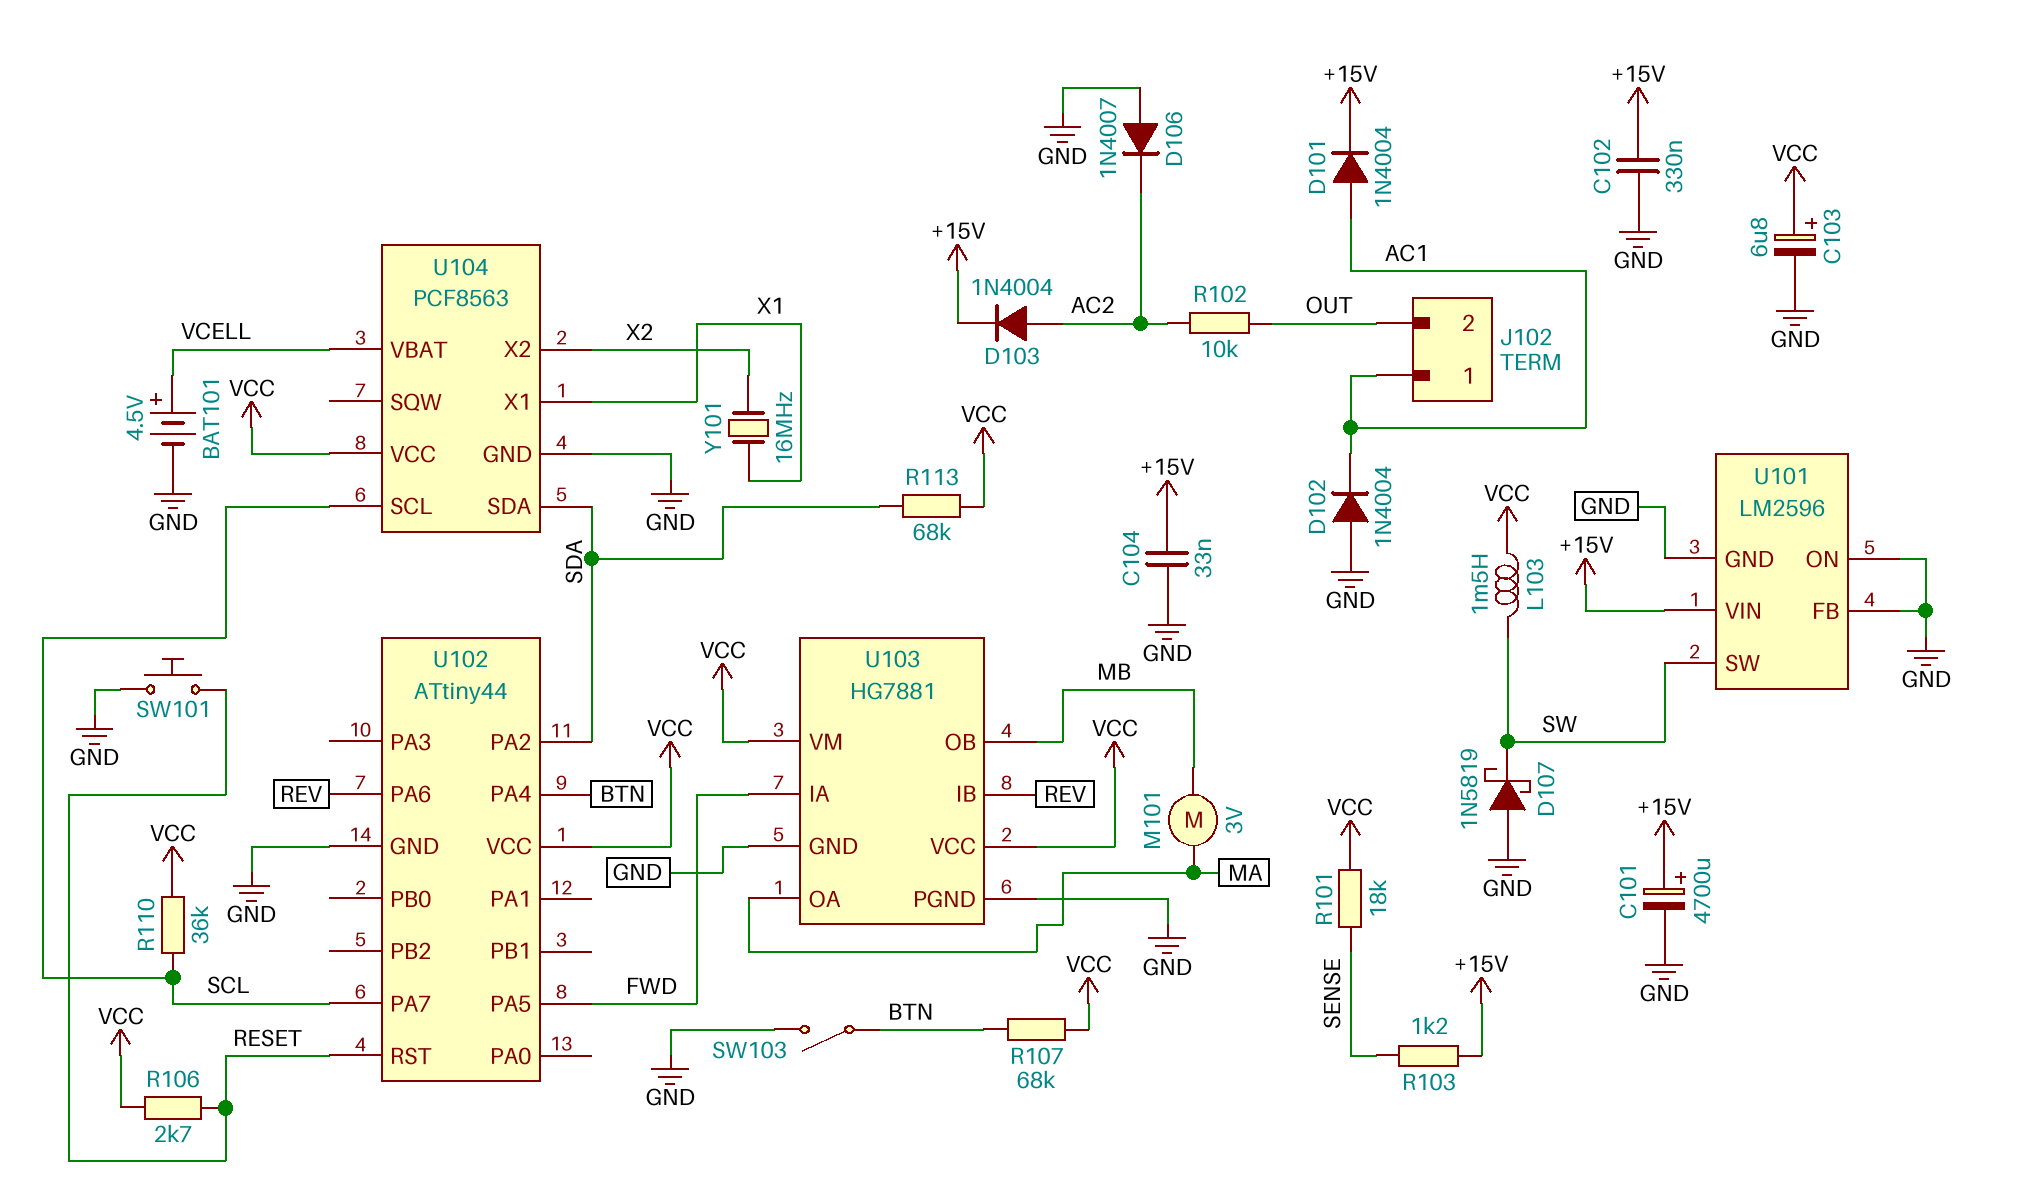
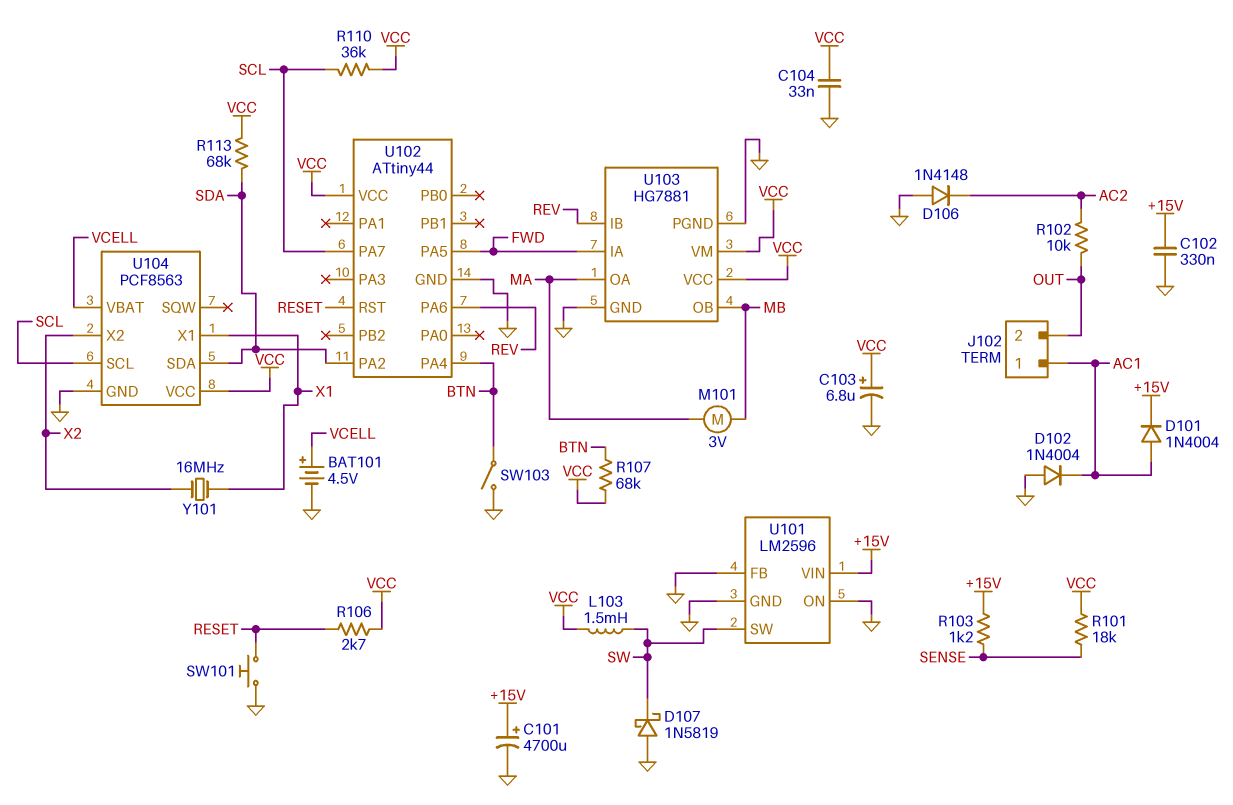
C104: 33nF (+15V, GND) -> 33nF (GND, VCC)
D103: diode 1N4004 (A AC2, K +15V) -> none
D106: diode 1N4007 (A GND, K AC2) -> diode 1N4148 (A GND, K AC2)

